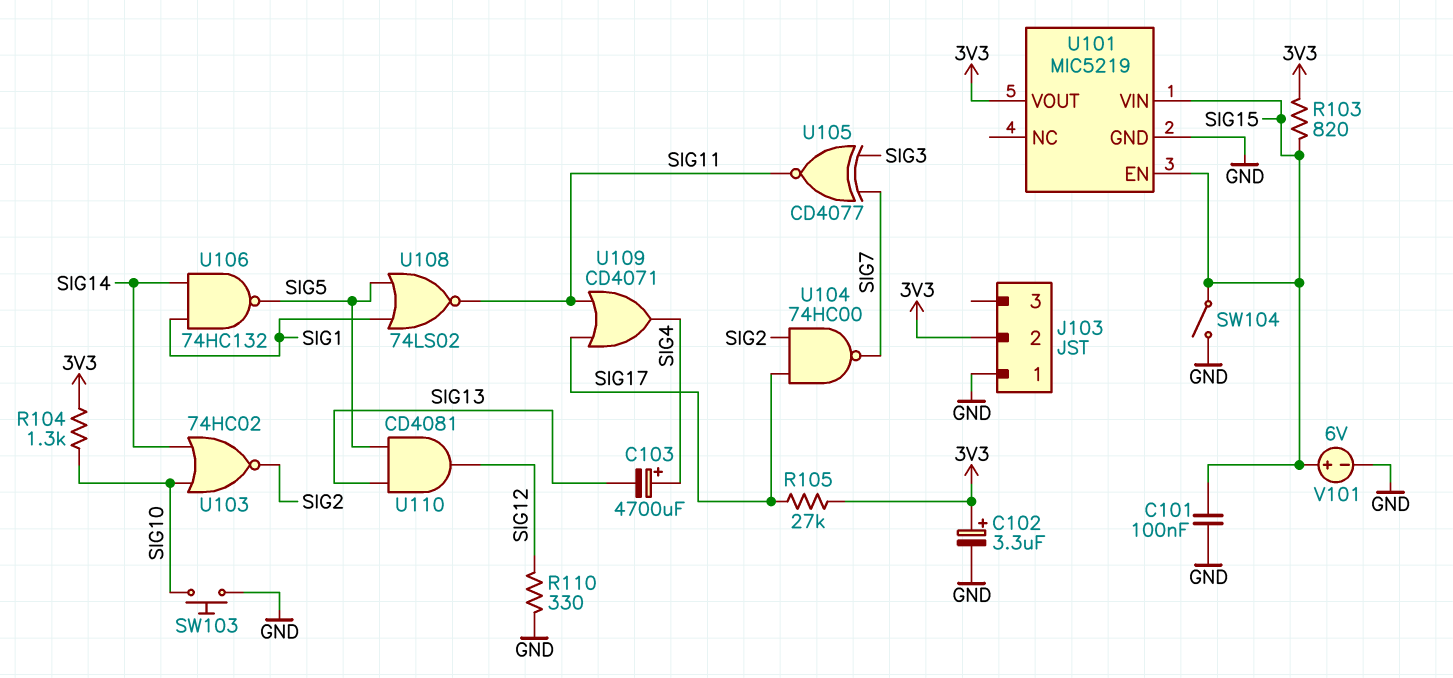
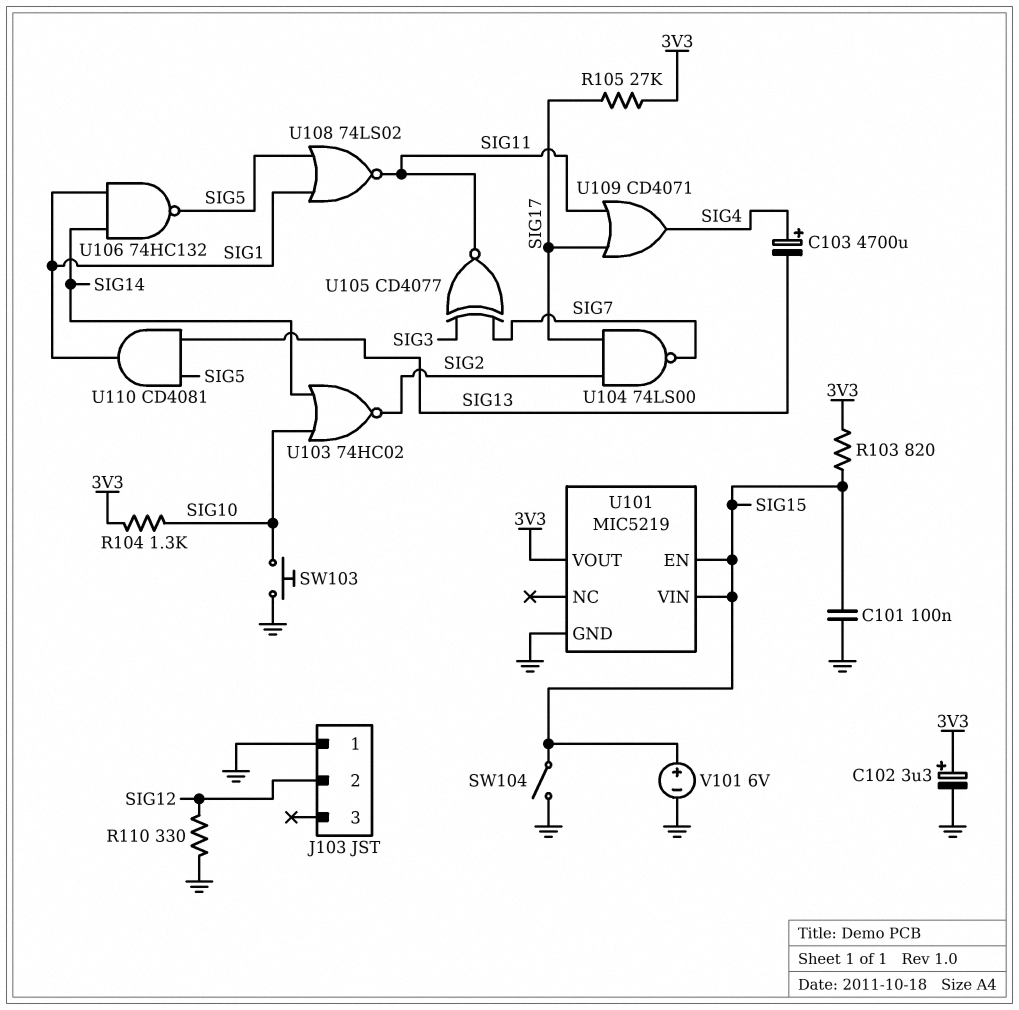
J103 pin 2: 3V3 -> SIG12
U104: NAND 74HC00 (in SIG2, in SIG17, out SIG7) -> NAND 74LS00 (in SIG2, in SIG17, out SIG7)
U110: AND CD4081 (in SIG5, in SIG13, out SIG12) -> AND CD4081 (in SIG5, in SIG13, out SIG1)

